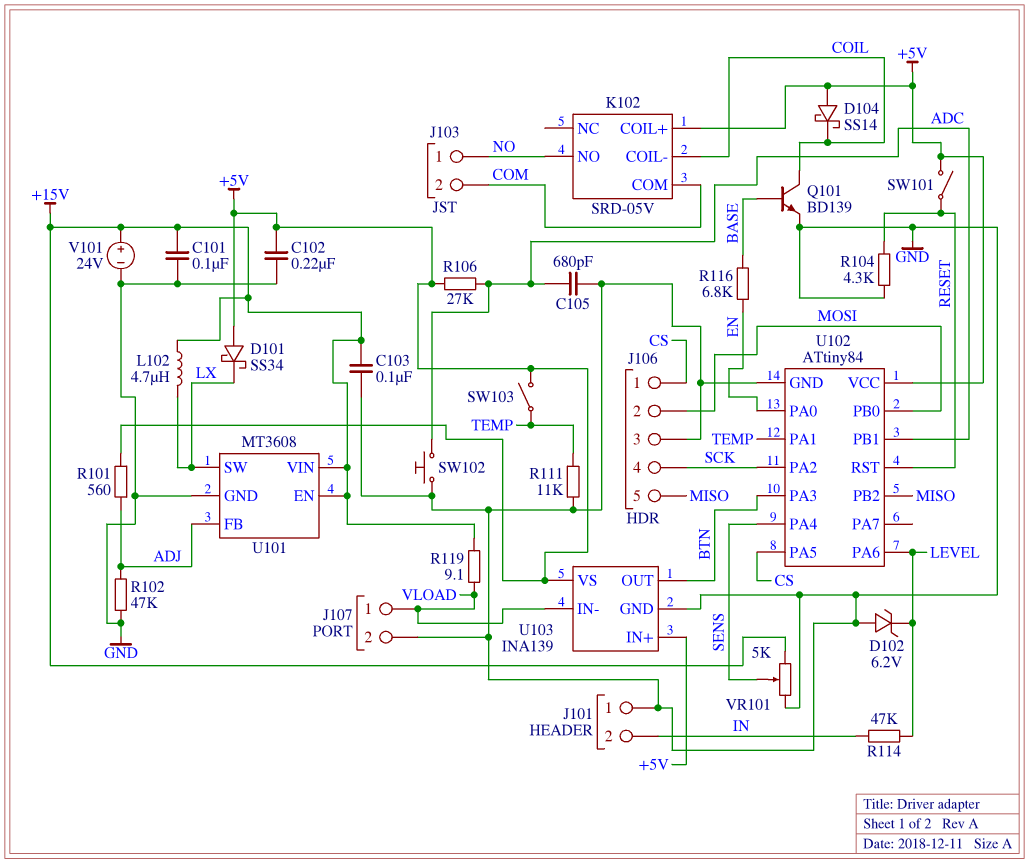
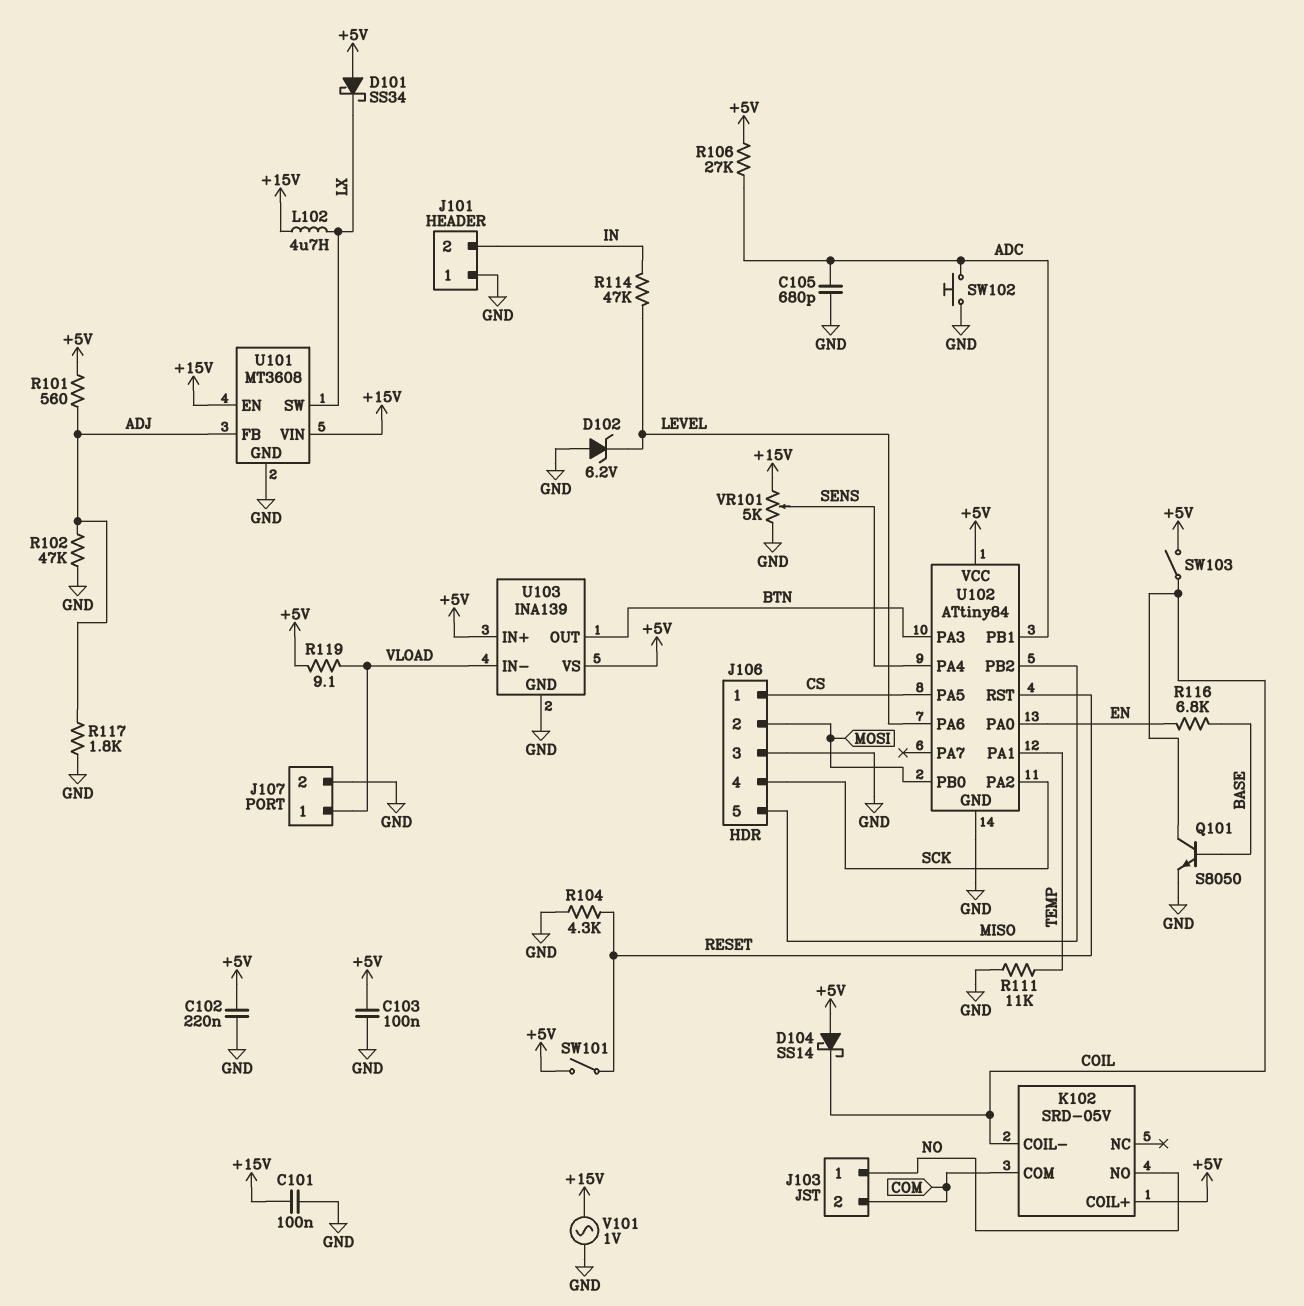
C103: 100nF (+15V, GND) -> 100nF (+5V, GND)
Q101: NPN BD139 (B BASE, C COIL, E GND) -> NPN S8050 (B BASE, C COIL, E GND)
R117: none -> 1.8k (ADJ, GND)
R119: 9.1 (+15V, VLOAD) -> 9.1 (+5V, VLOAD)
SW103: switch (+5V, TEMP) -> switch (+5V, COIL)
V101: 24V (plus +15V, minus GND) -> AC 1V (+15V, GND)

